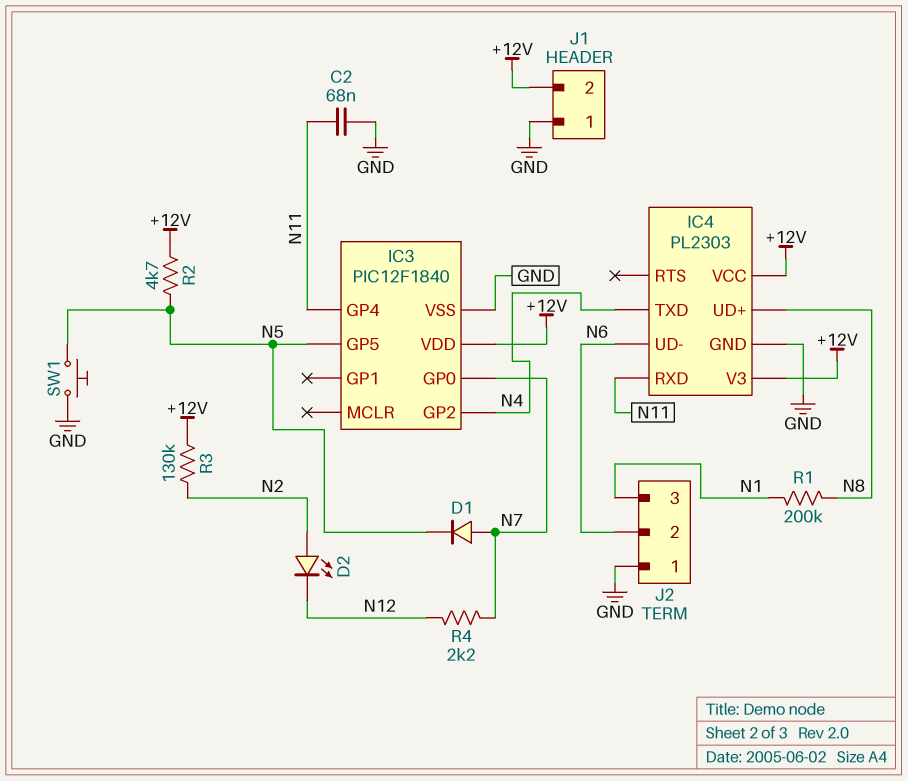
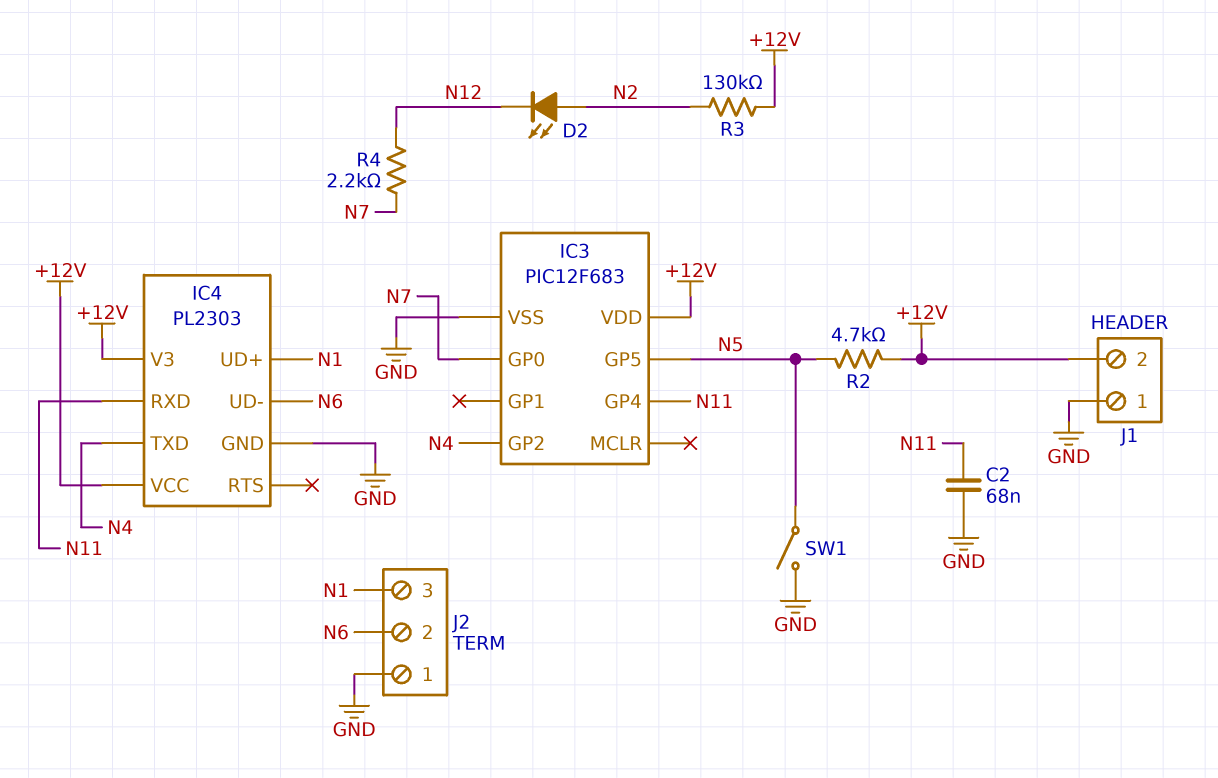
D1: diode (A N7, K N5) -> none
IC3: PIC12F1840 -> PIC12F683
IC4 pin UD+: N8 -> N1
R1: 200k (N1, N8) -> none
SW1: button (GND, N5) -> switch (GND, N5)

